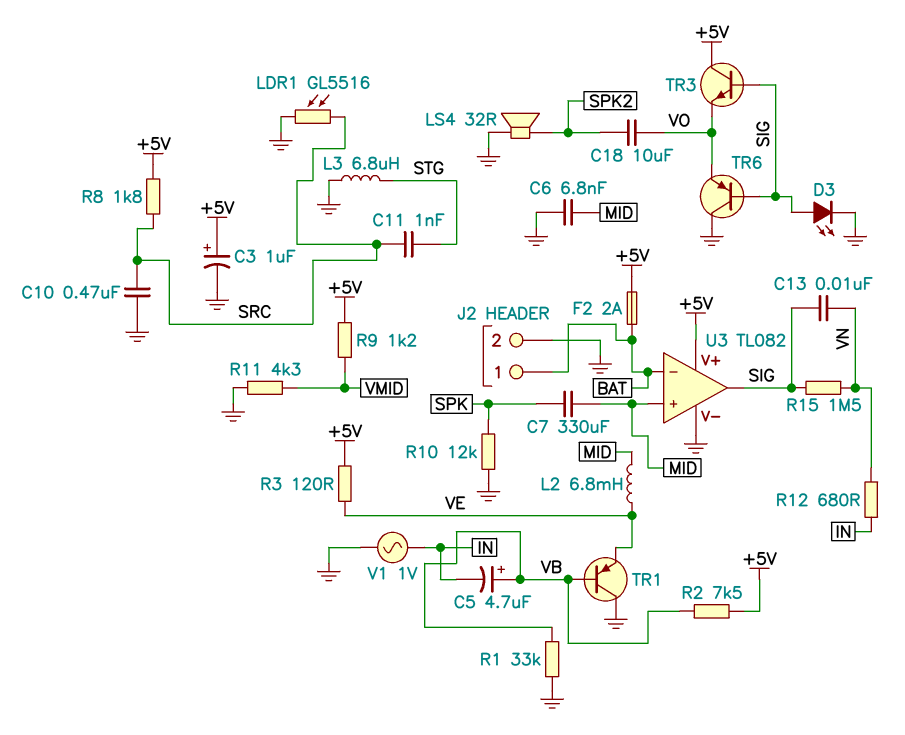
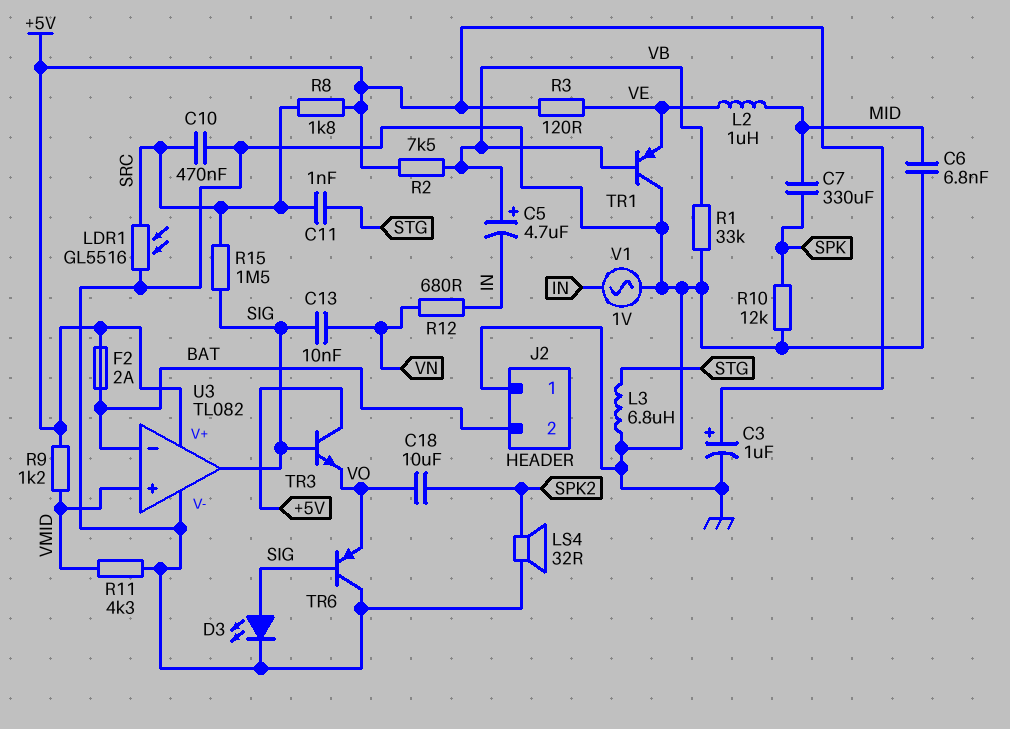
J2 pin 1: BAT -> GND
J2 pin 2: GND -> BAT
L2: 6.8mH (MID, VE) -> 1uH (MID, VE)
R15: 1.5M (SIG, VN) -> 1.5M (SIG, SRC)
U3 pin in+: MID -> VMID

